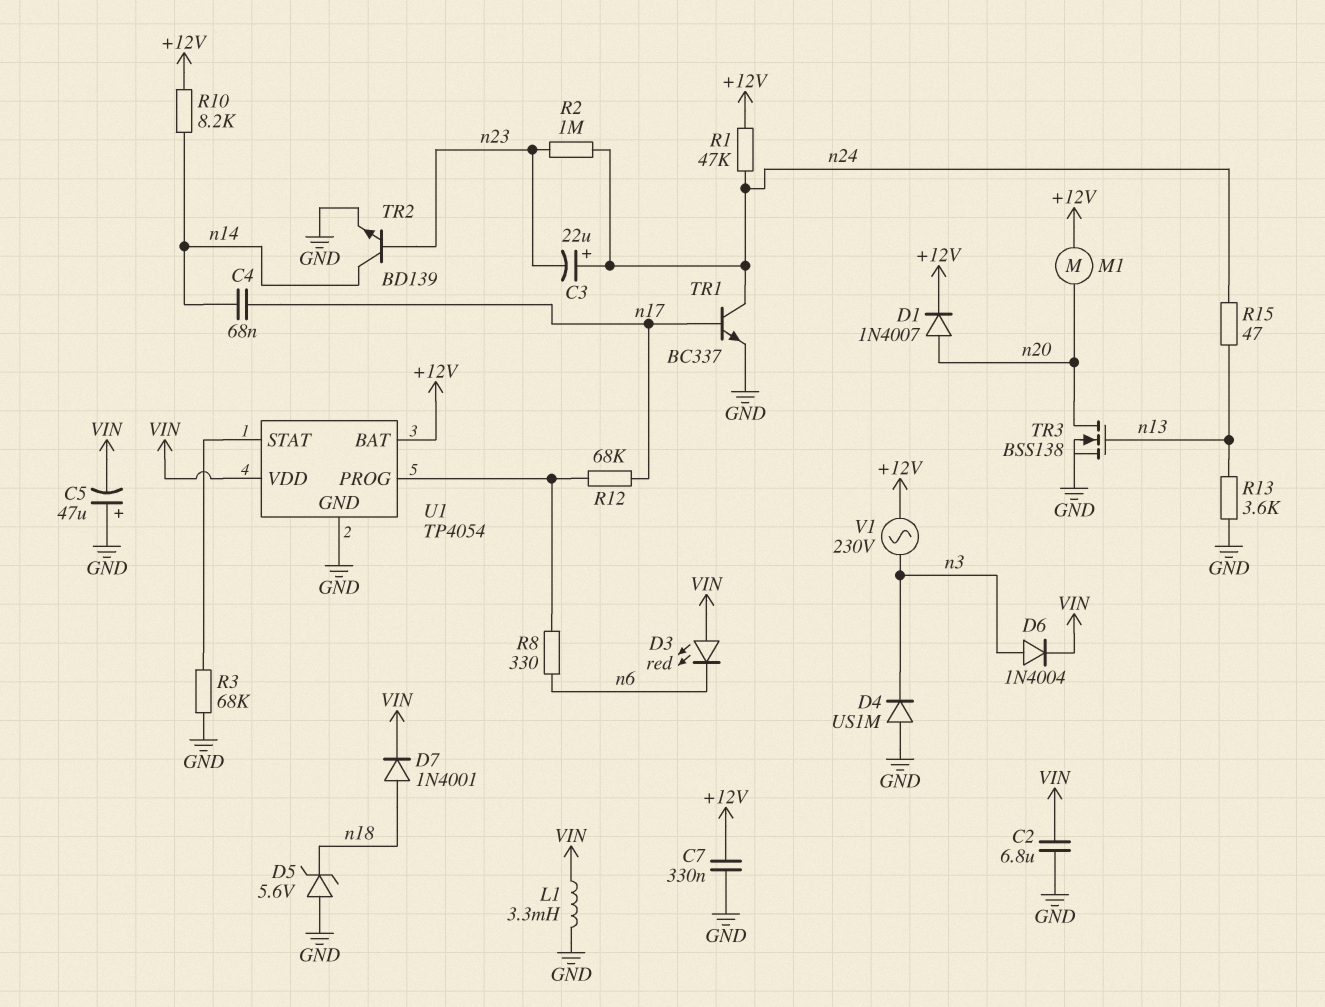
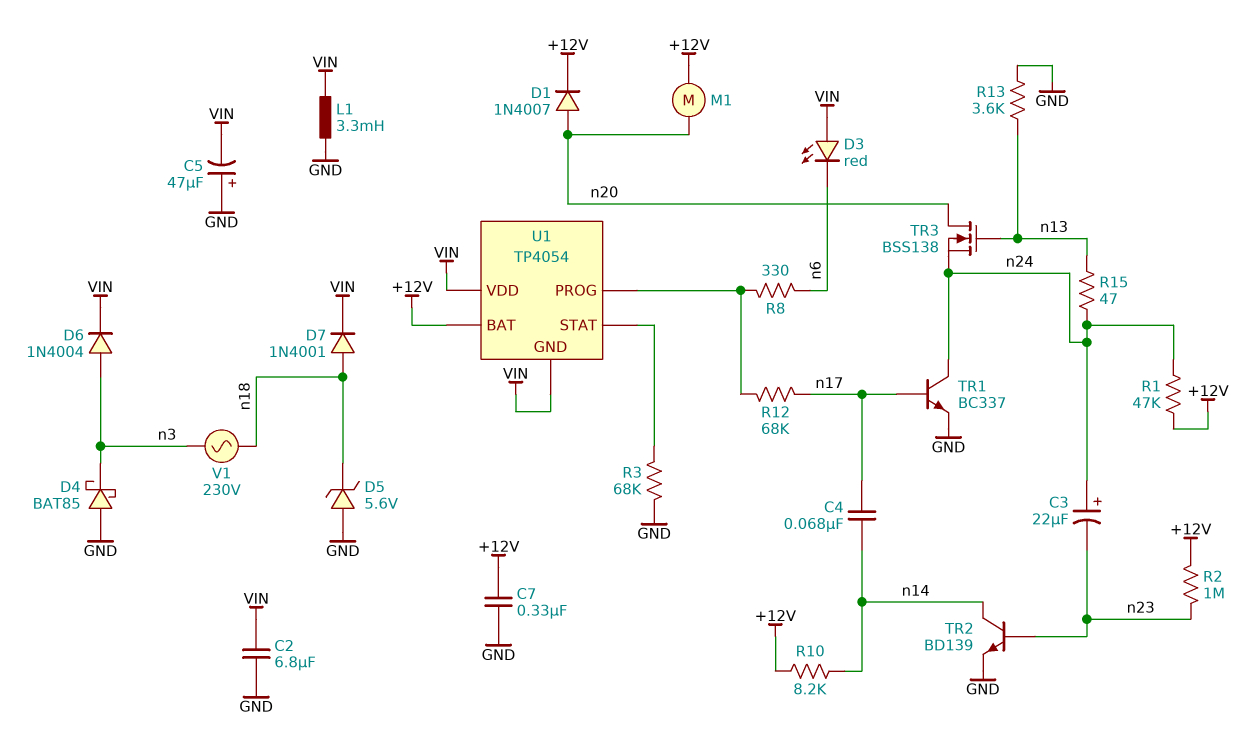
D4: diode US1M (A GND, K n3) -> schottky BAT85 (A GND, K n3)
R2: 1M (n23, n24) -> 1M (+12V, n23)
TR3: NMOS BSS138 (G n13, D n20, S GND) -> NMOS BSS138 (G n13, D n20, S n24)
U1 pin GND: GND -> VIN
V1: AC 230V (+12V, n3) -> AC 230V (n3, n18)

